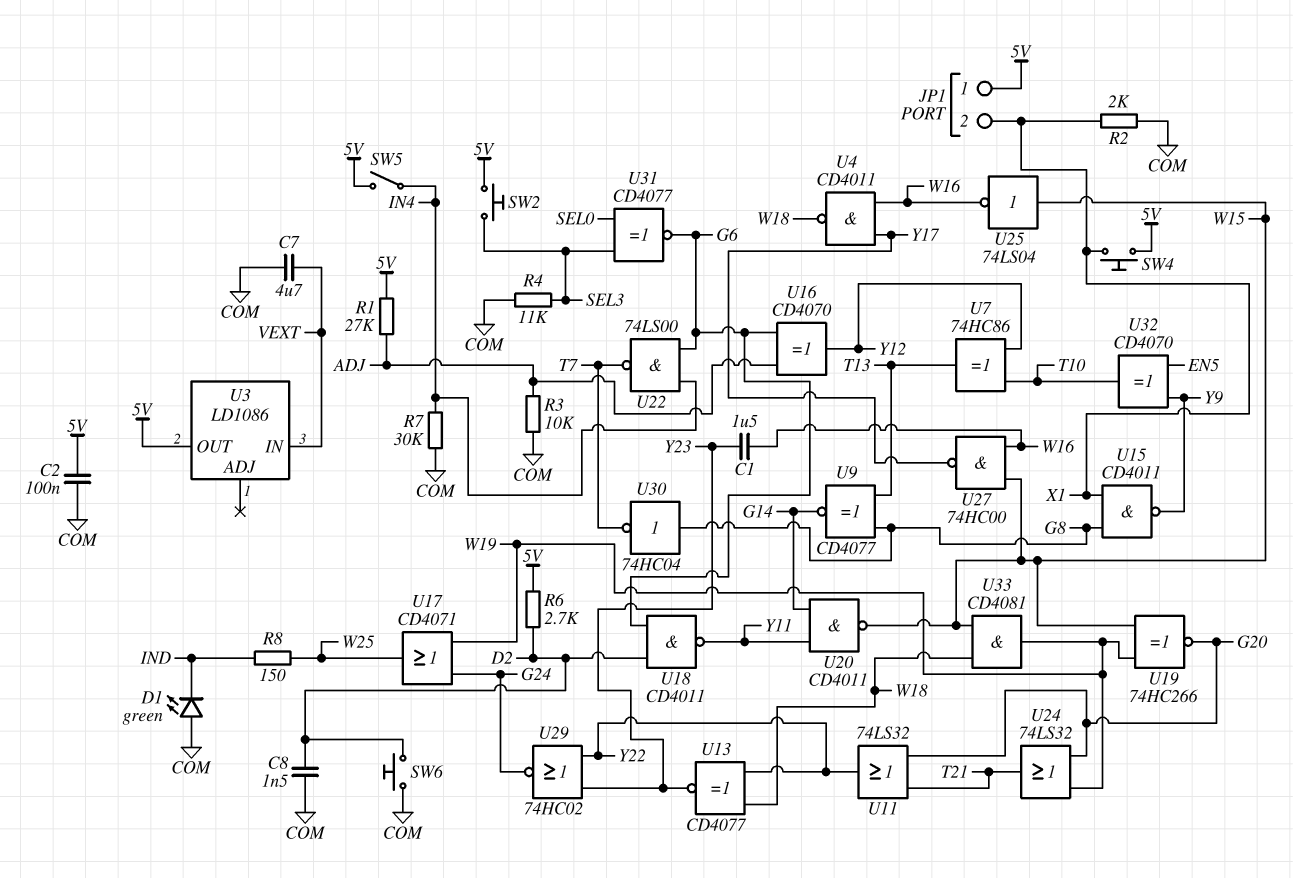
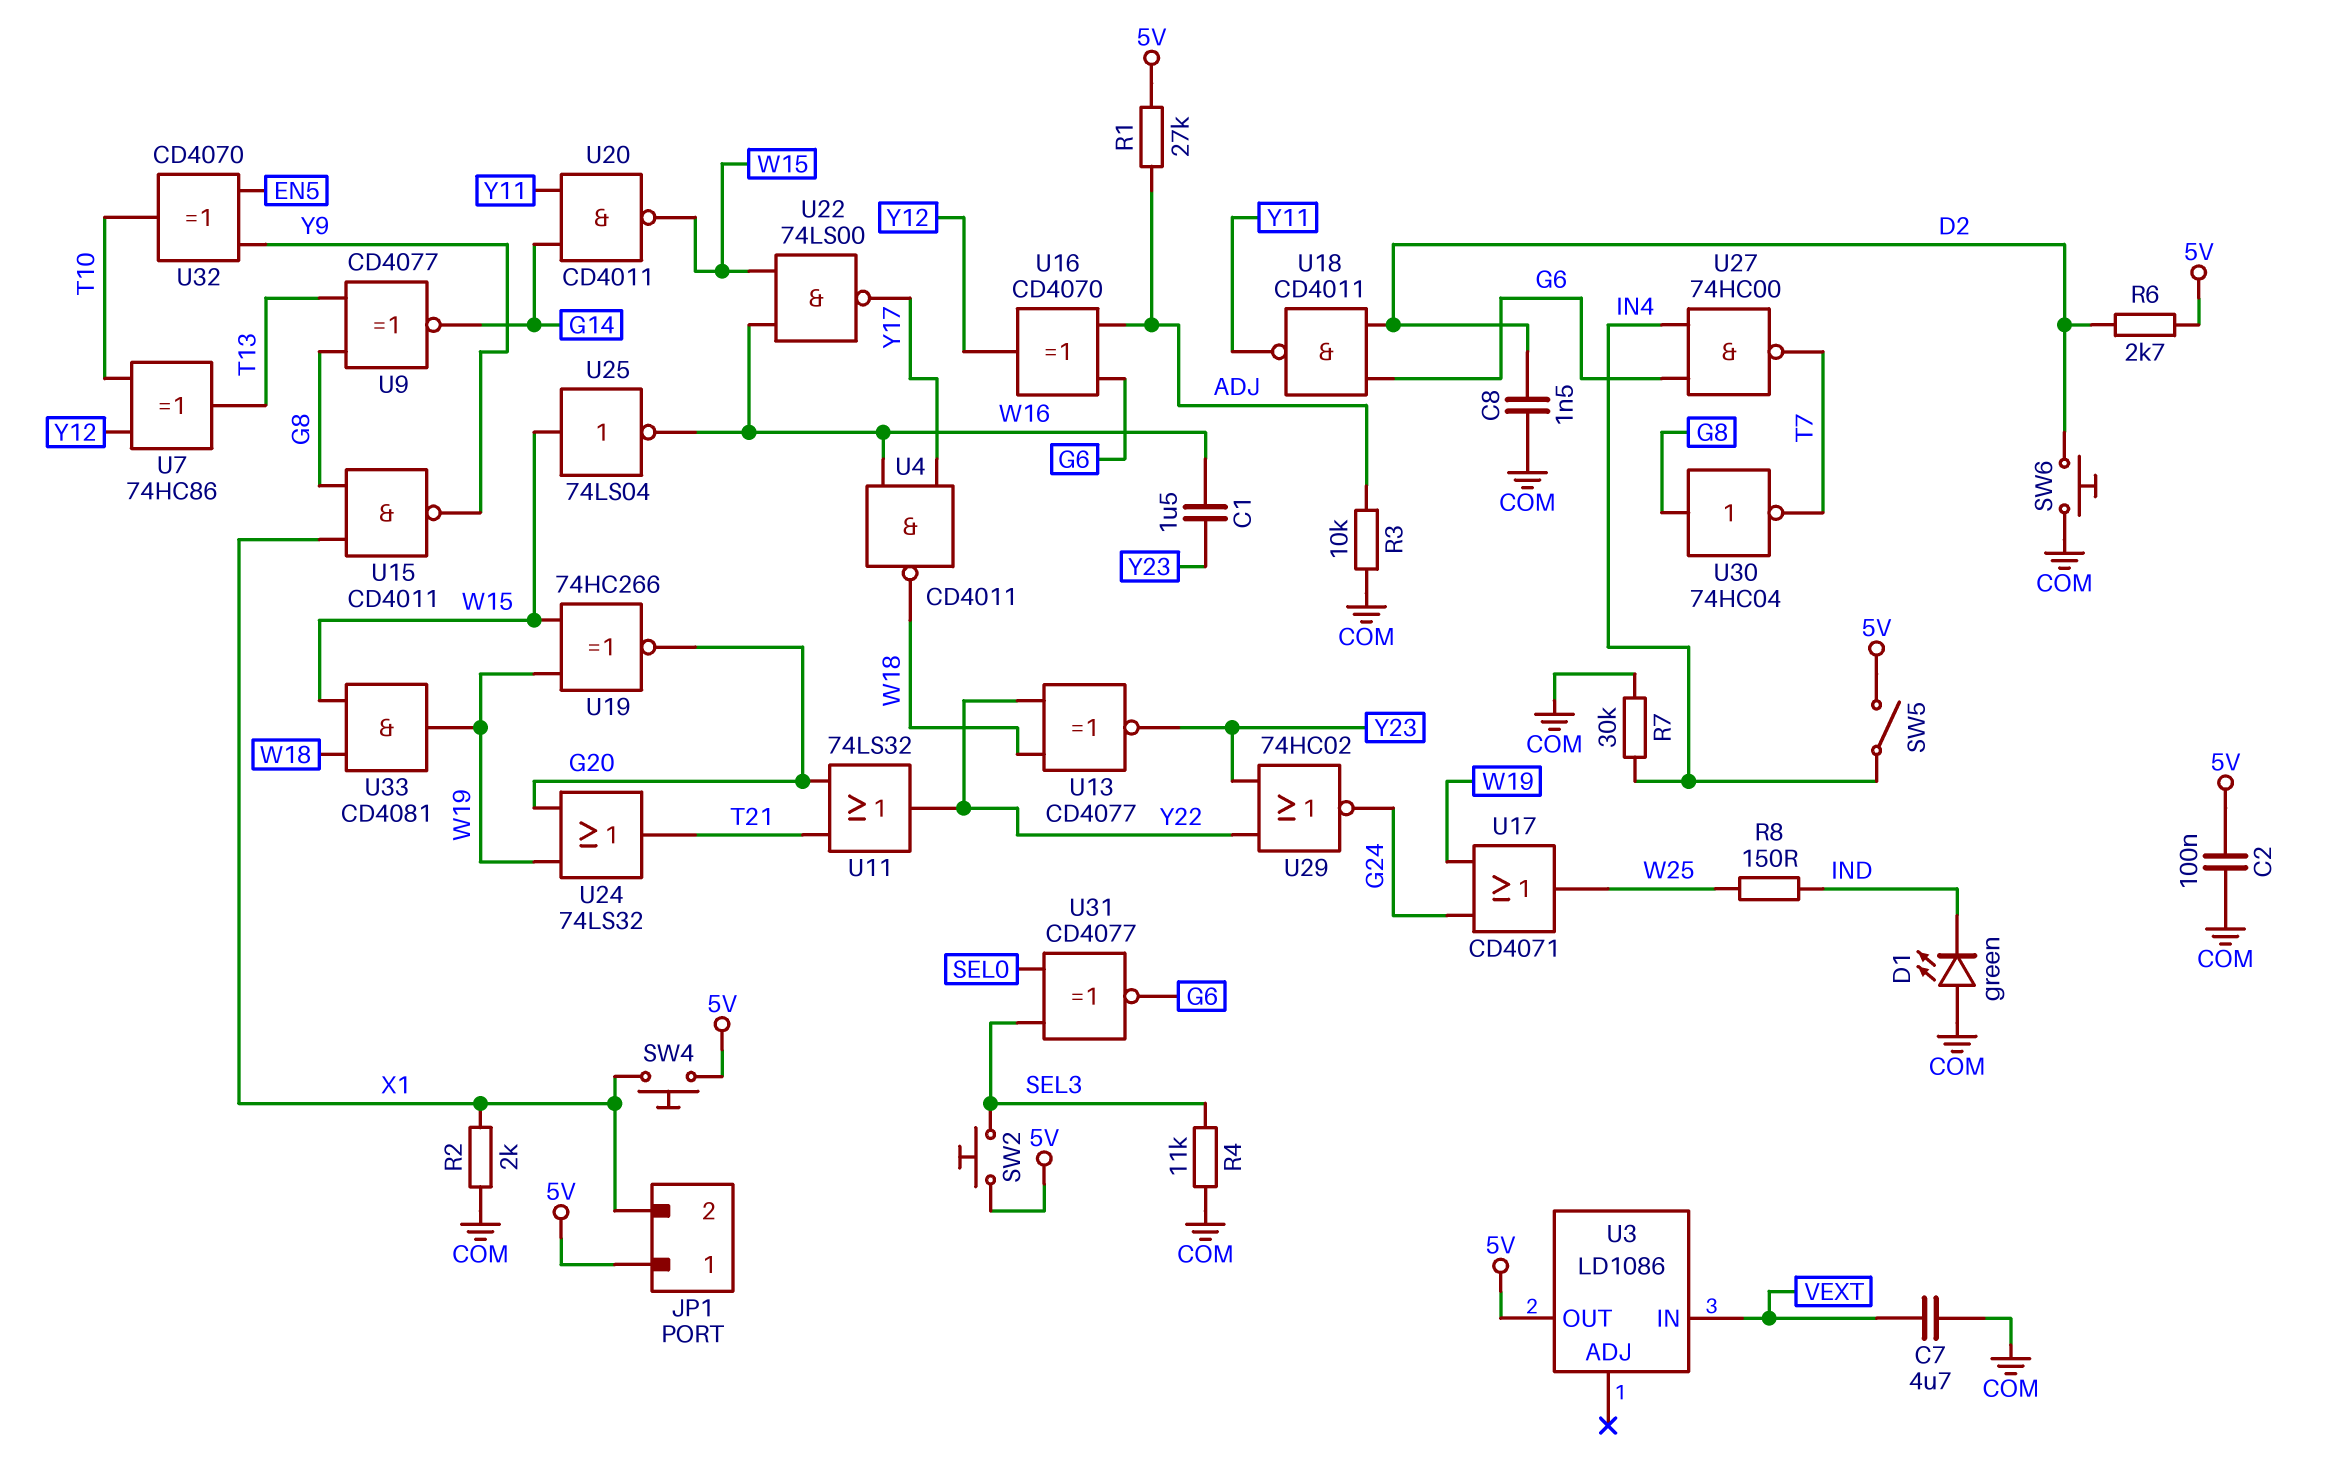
U22: NAND 74LS00 (in G6, in IN4, out T7) -> NAND 74LS00 (in W15, in W16, out Y17)
U27: NAND 74HC00 (in W15, in W16, out Y17) -> NAND 74HC00 (in G6, in IN4, out T7)

